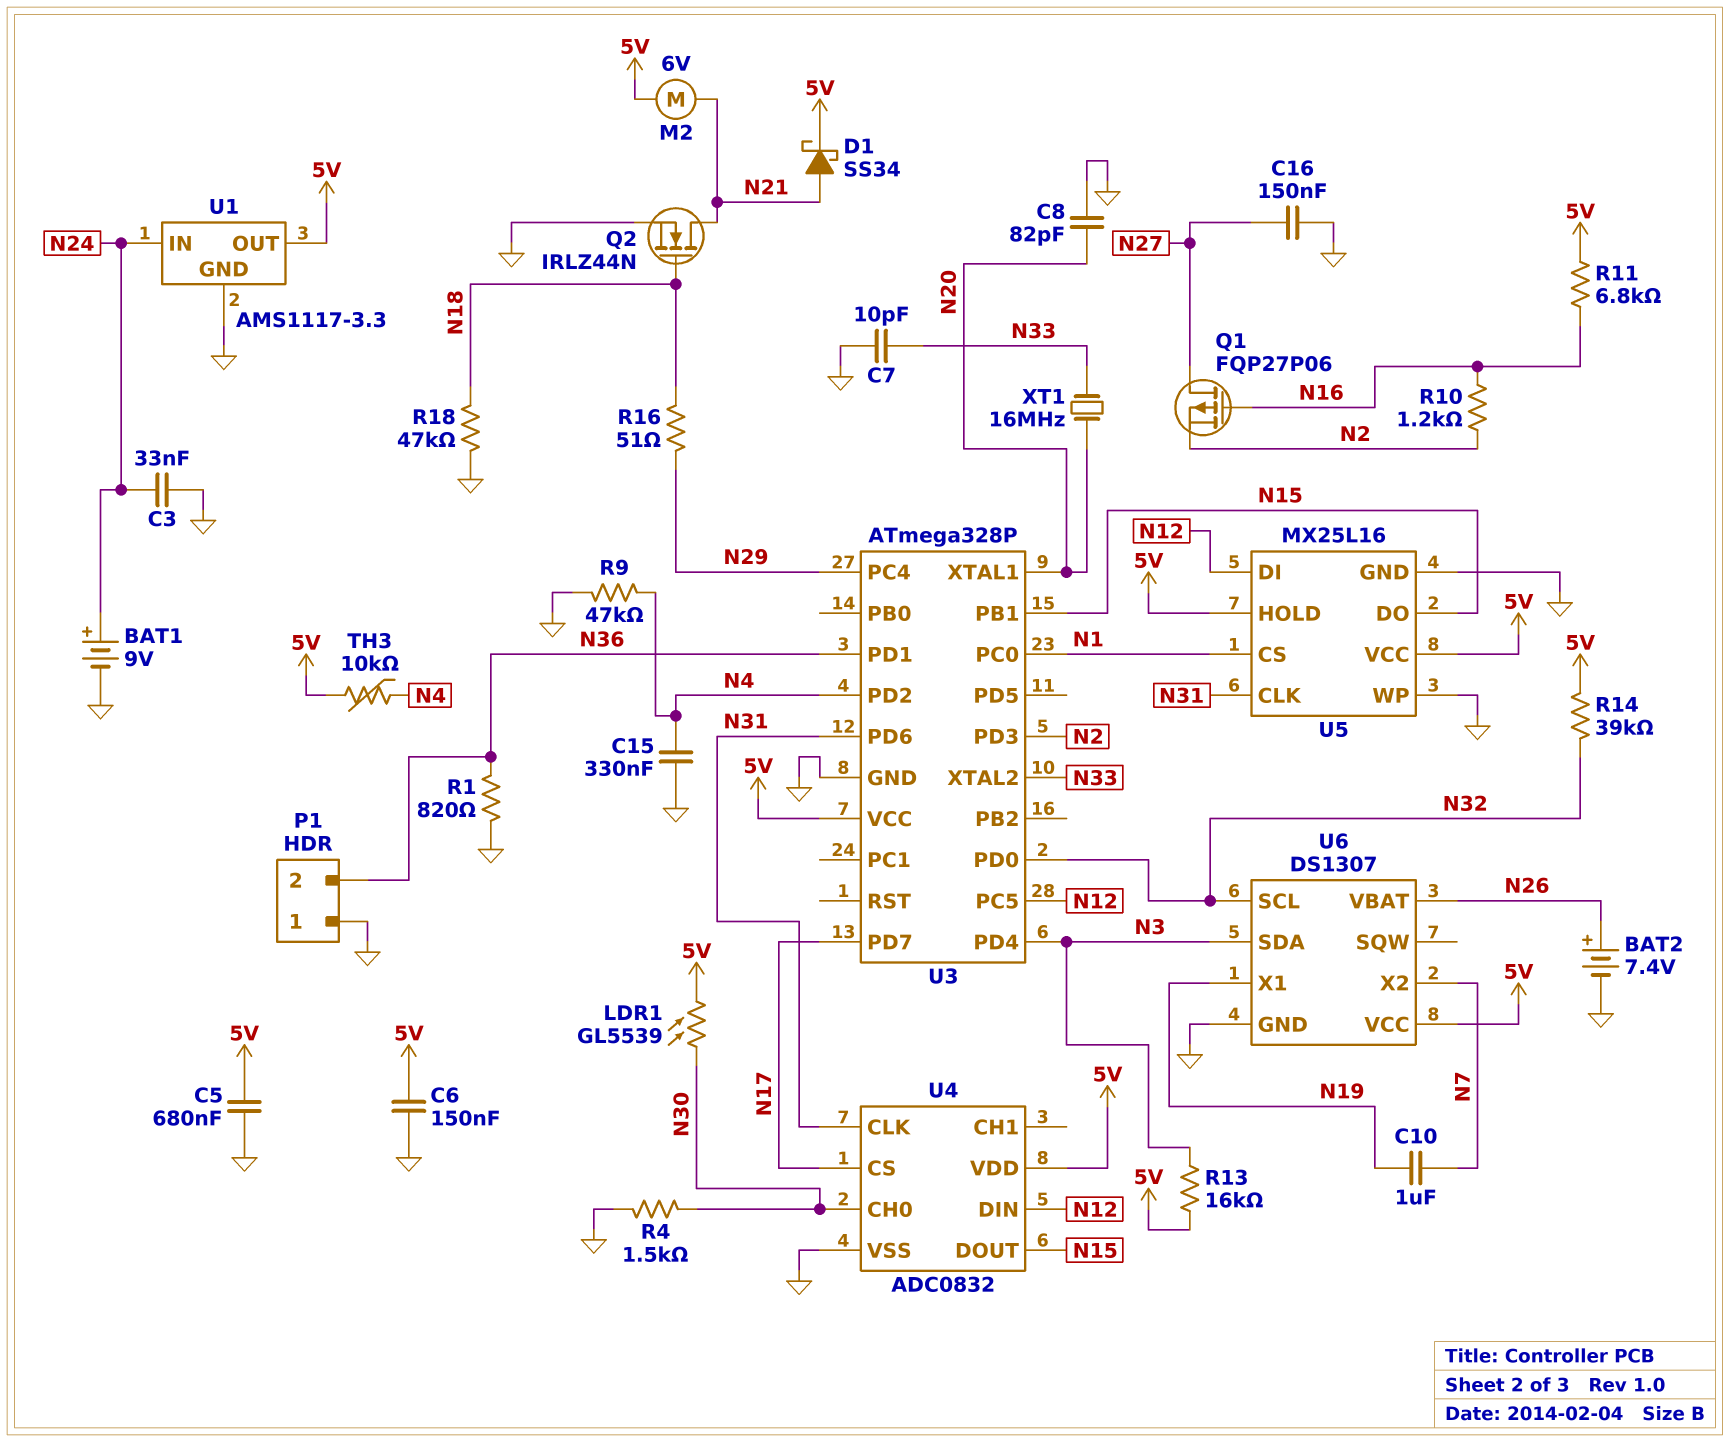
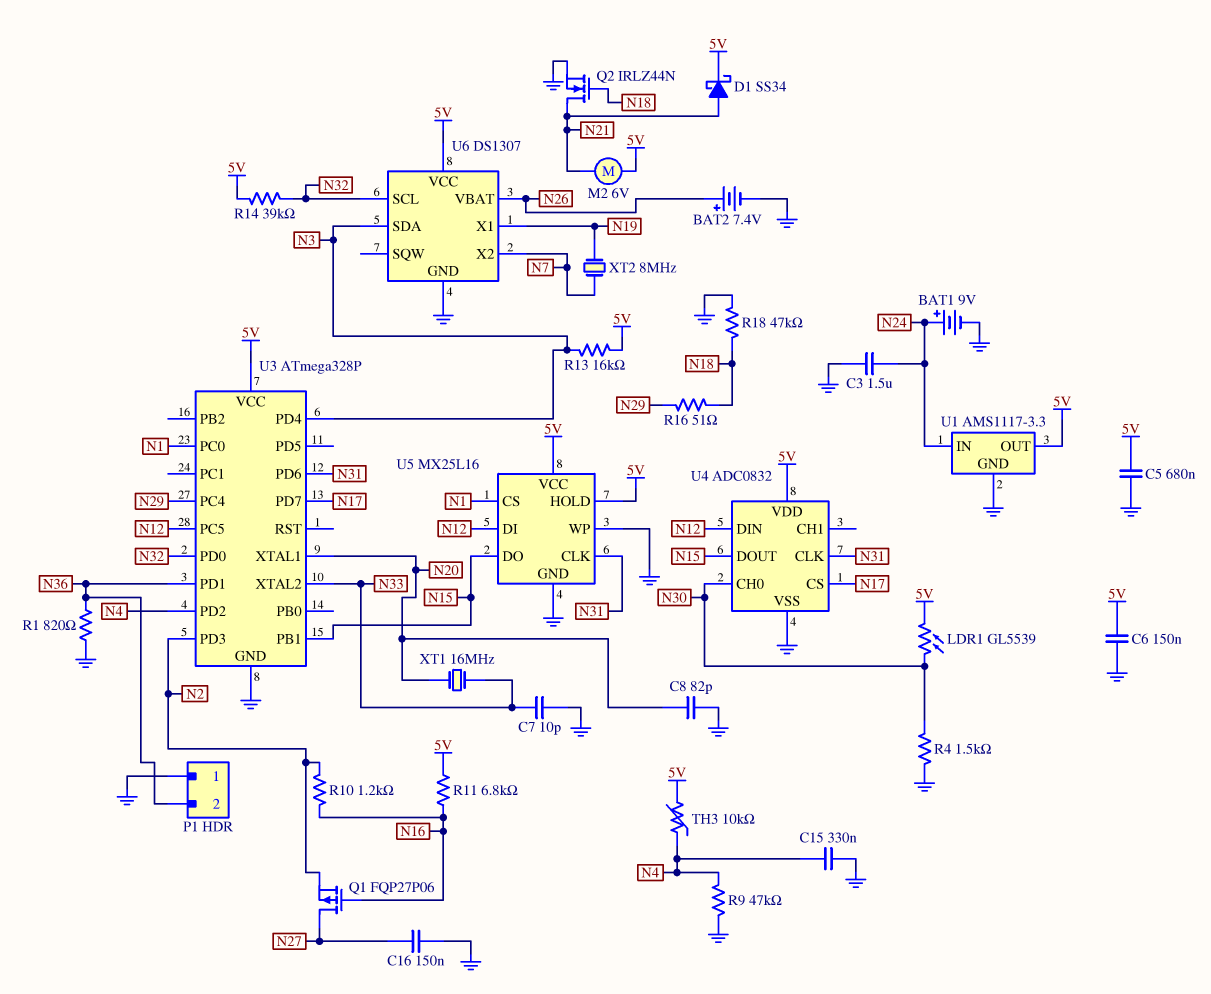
C3: 33nF (GND, N24) -> 1.5uF (GND, N24)
C10: 1uF (N7, N19) -> none
XT2: none -> 8MHz (N7, N19)

